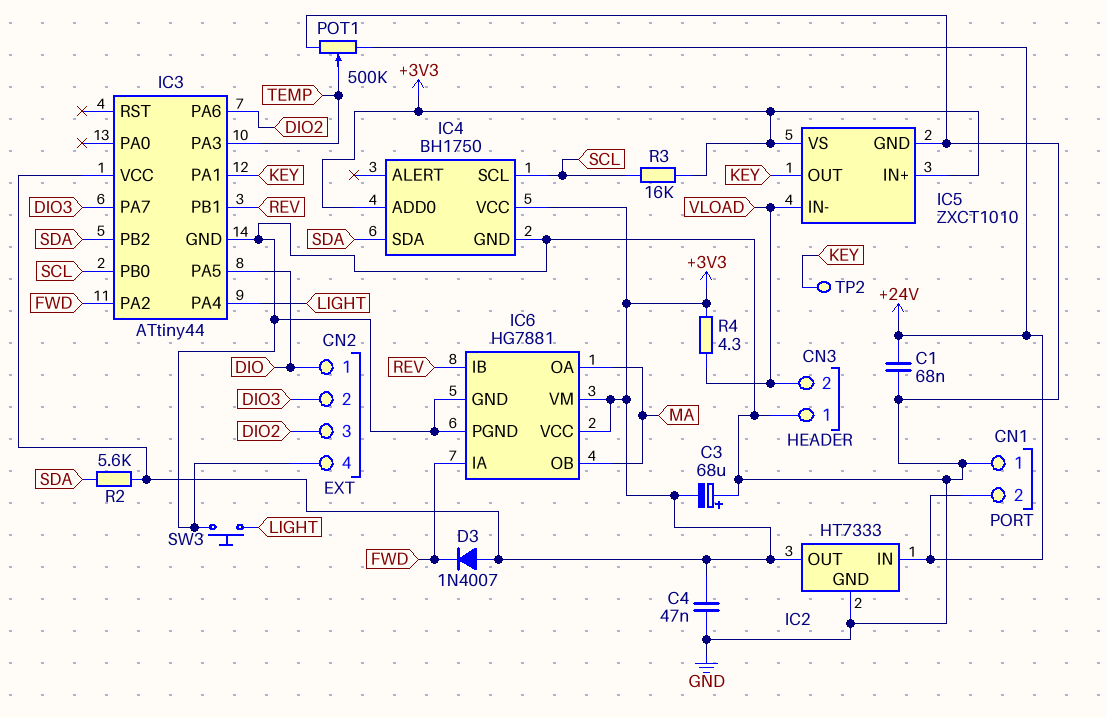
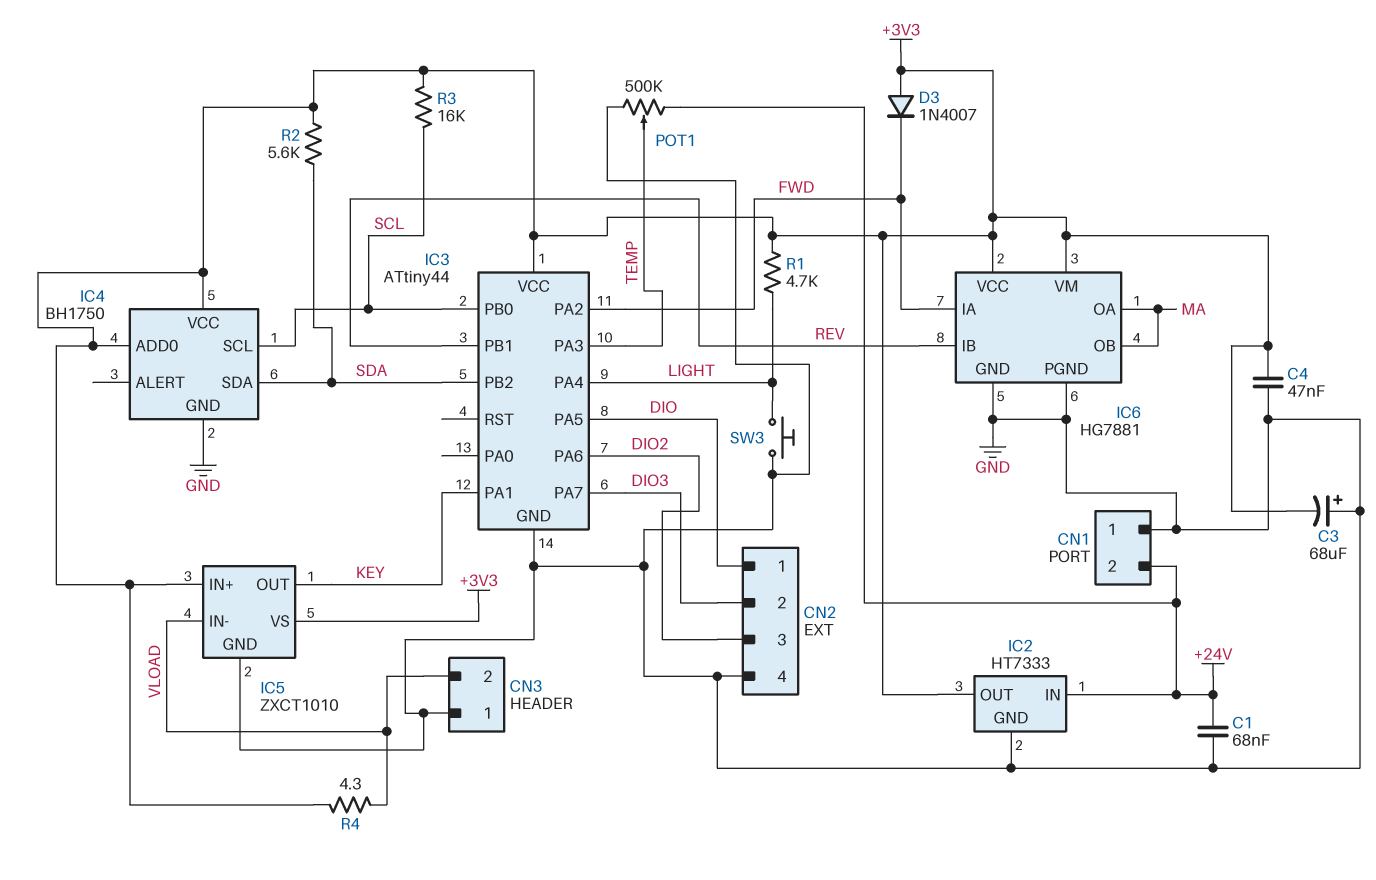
R1: none -> 4.7k (+3V3, LIGHT)
TP2: test point (KEY) -> none

